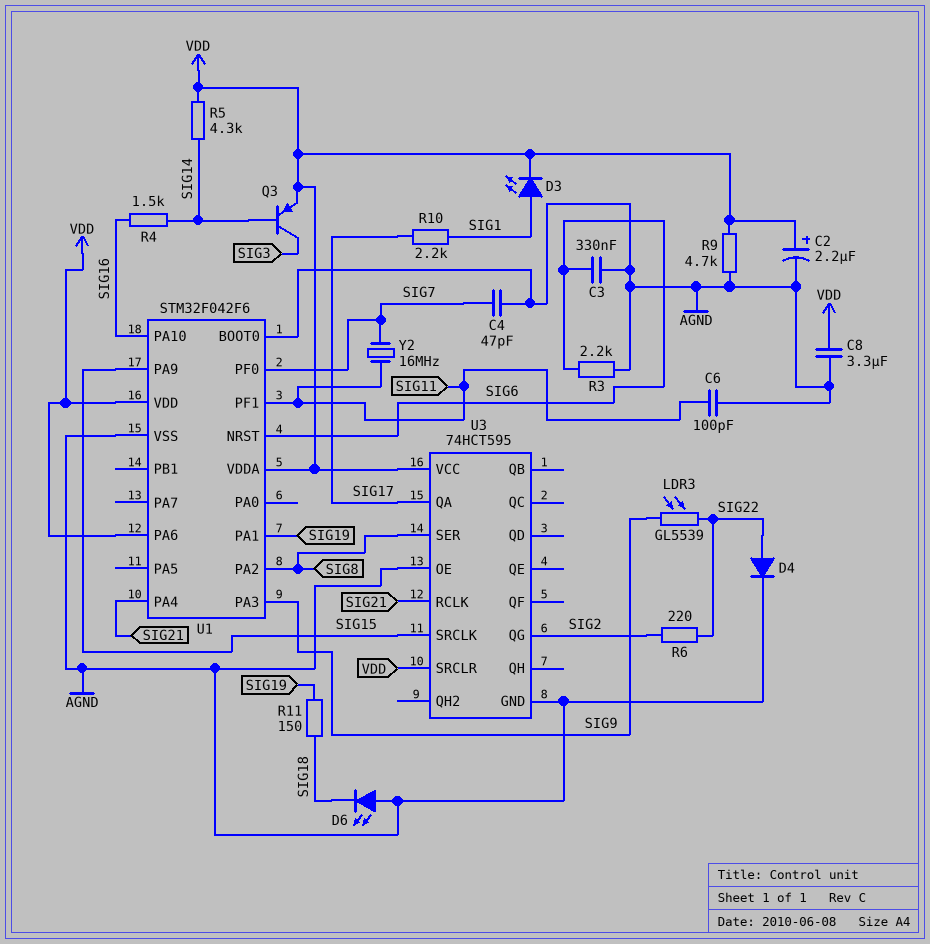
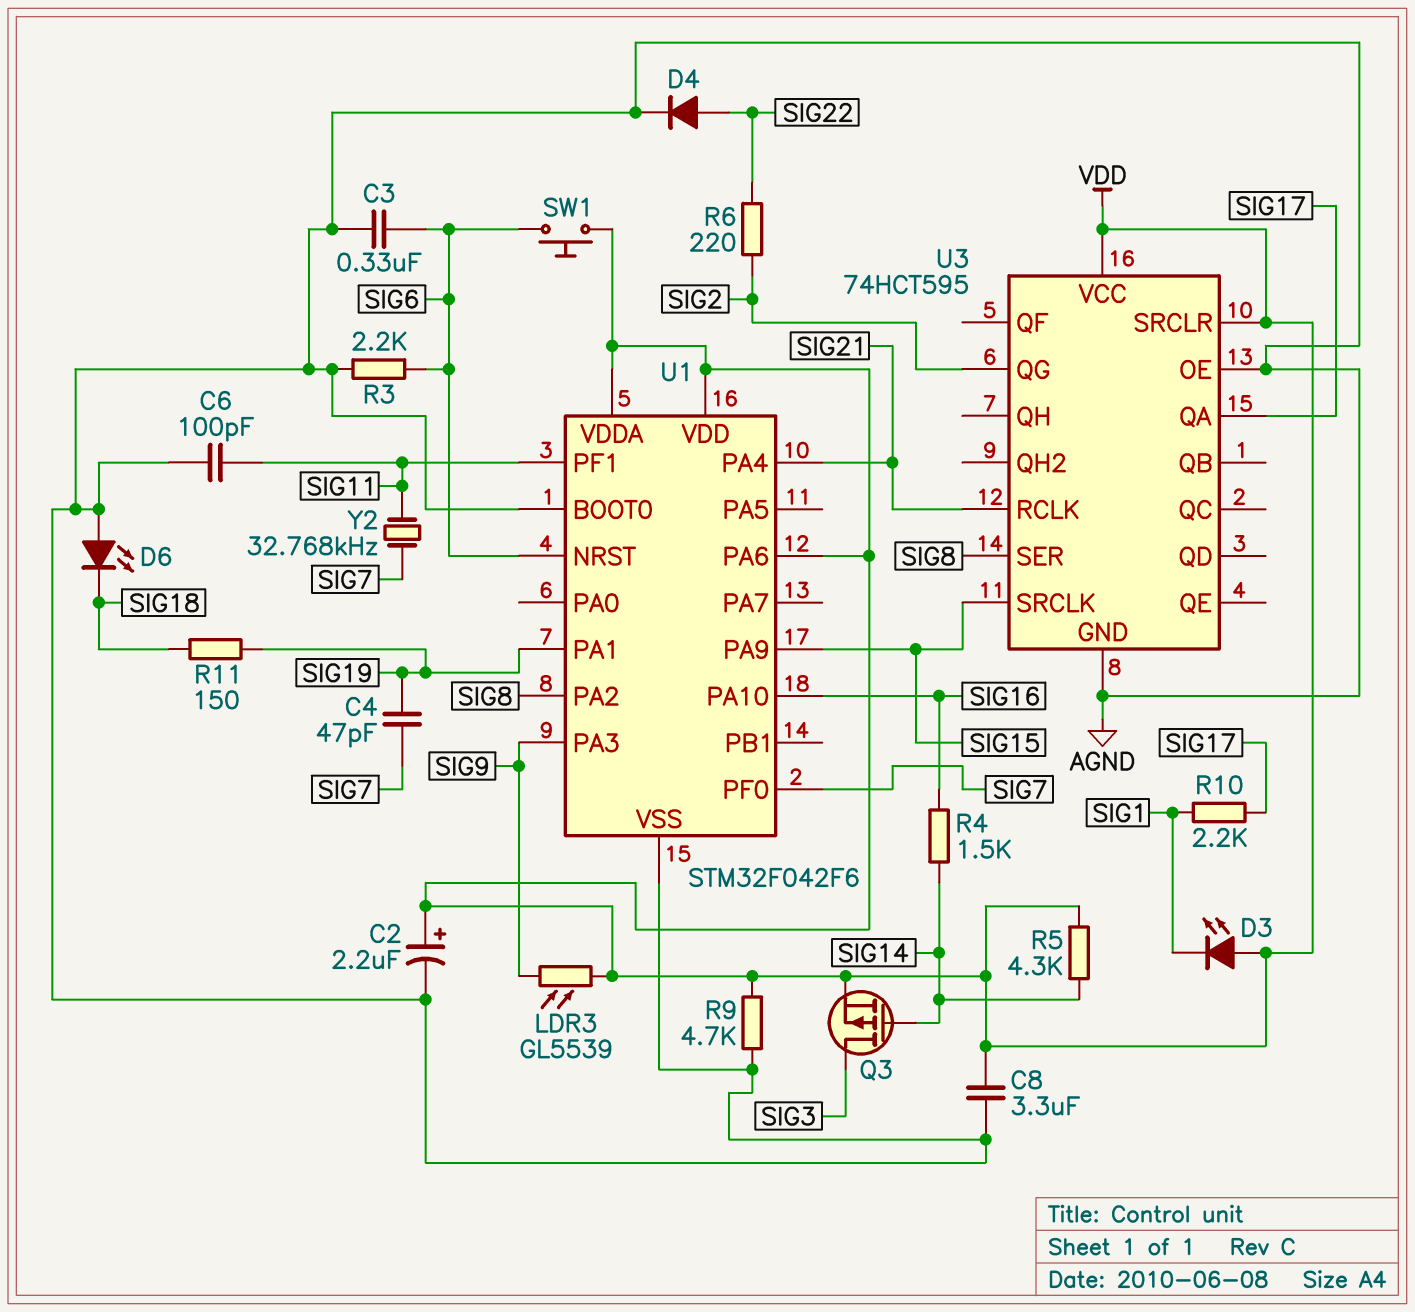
C4: 47pF (AGND, SIG7) -> 47pF (SIG7, SIG19)
D3: LED (A SIG1, K VDD) -> LED (A VDD, K SIG1)
LDR3: GL5539 (SIG9, SIG22) -> GL5539 (SIG9, VDD)
Q3: PNP (B SIG14, C SIG3, E VDD) -> PMOS (G SIG14, D SIG3, S VDD)
SW1: none -> button (SIG6, VDD)
Y2: 16MHz (SIG7, SIG11) -> 32.768kHz (SIG7, SIG11)

